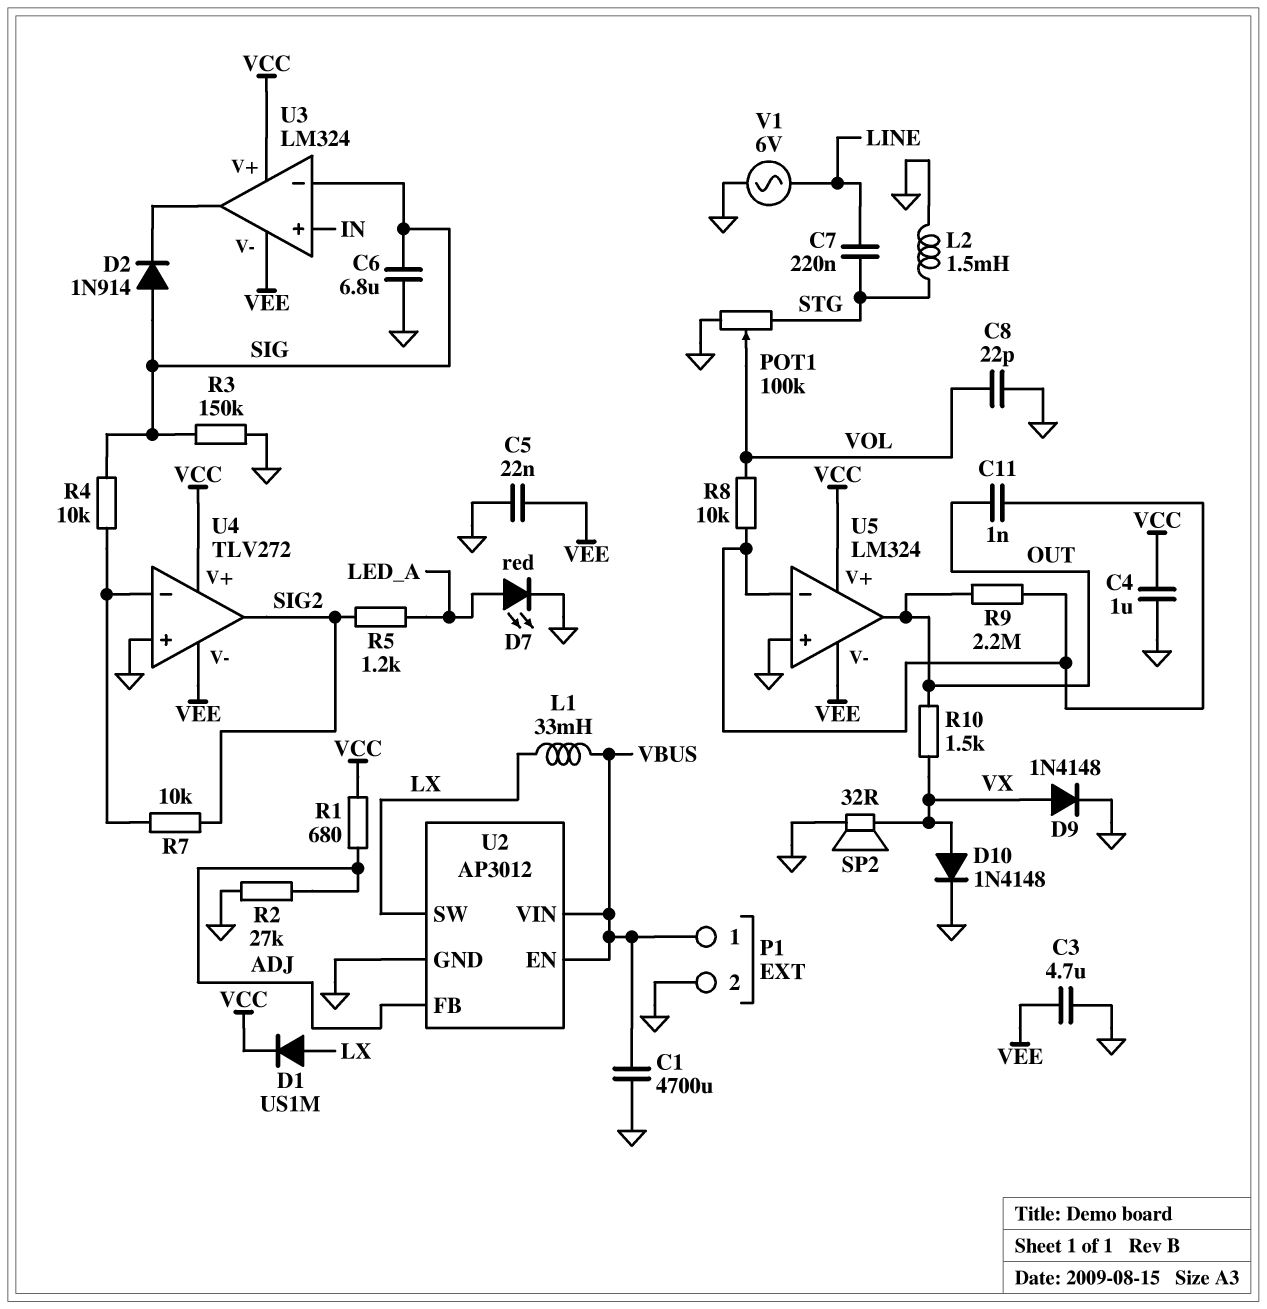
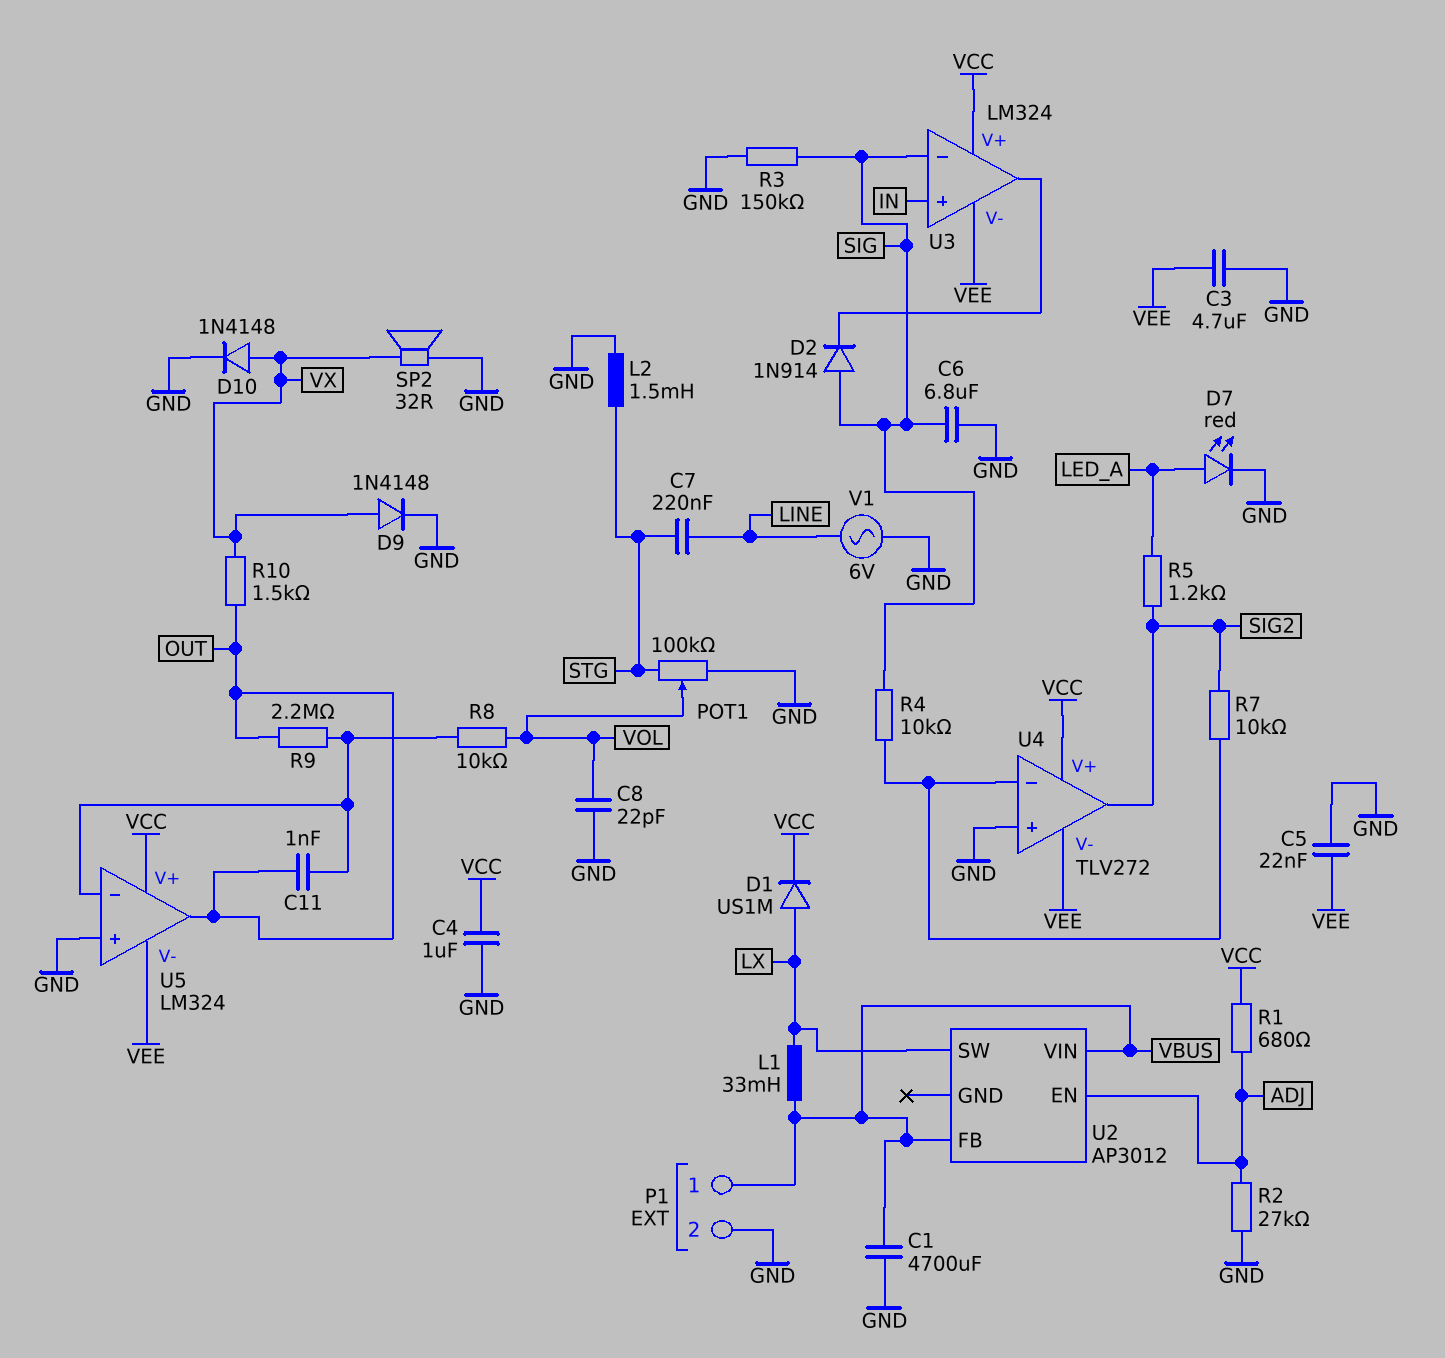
U2 pin EN: VBUS -> ADJ
U2 pin FB: ADJ -> VBUS
U2 pin GND: GND -> none

